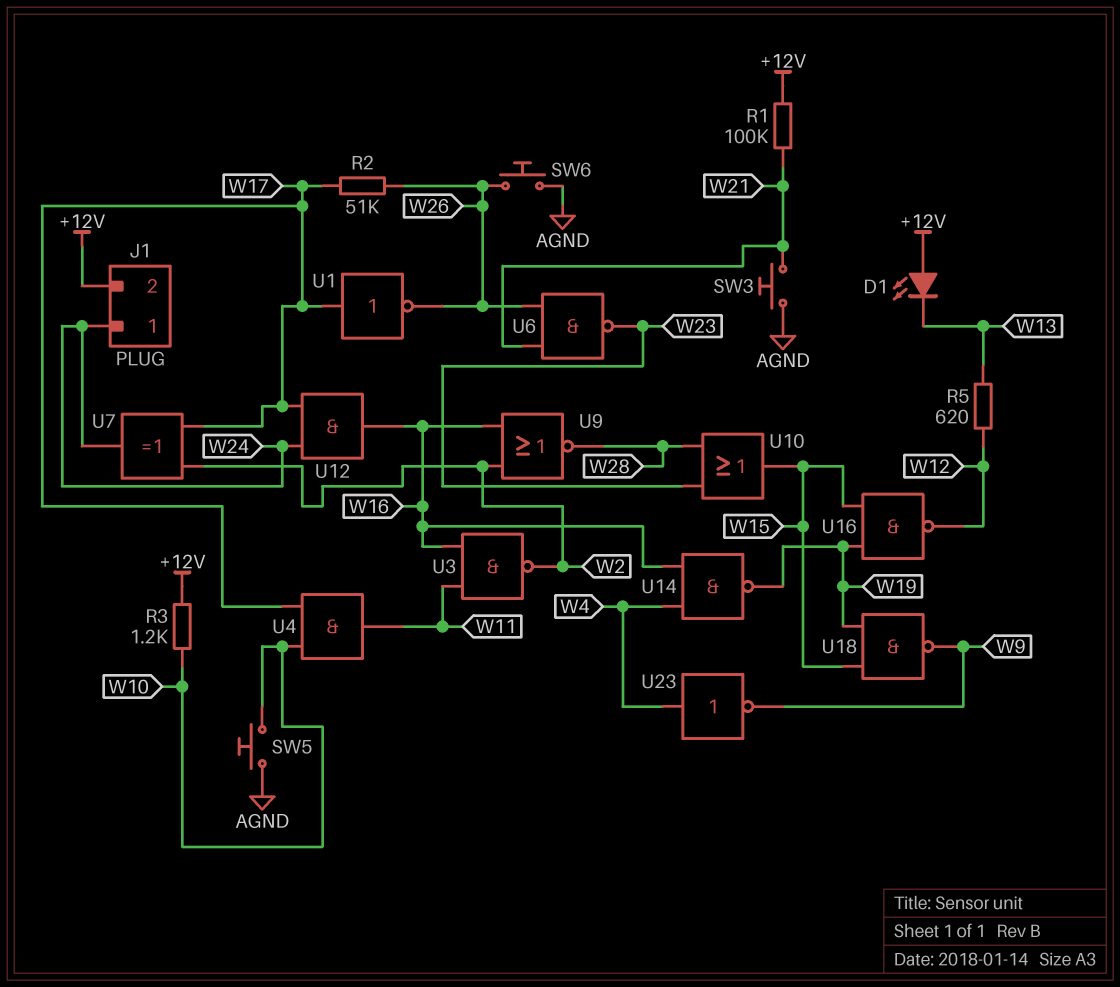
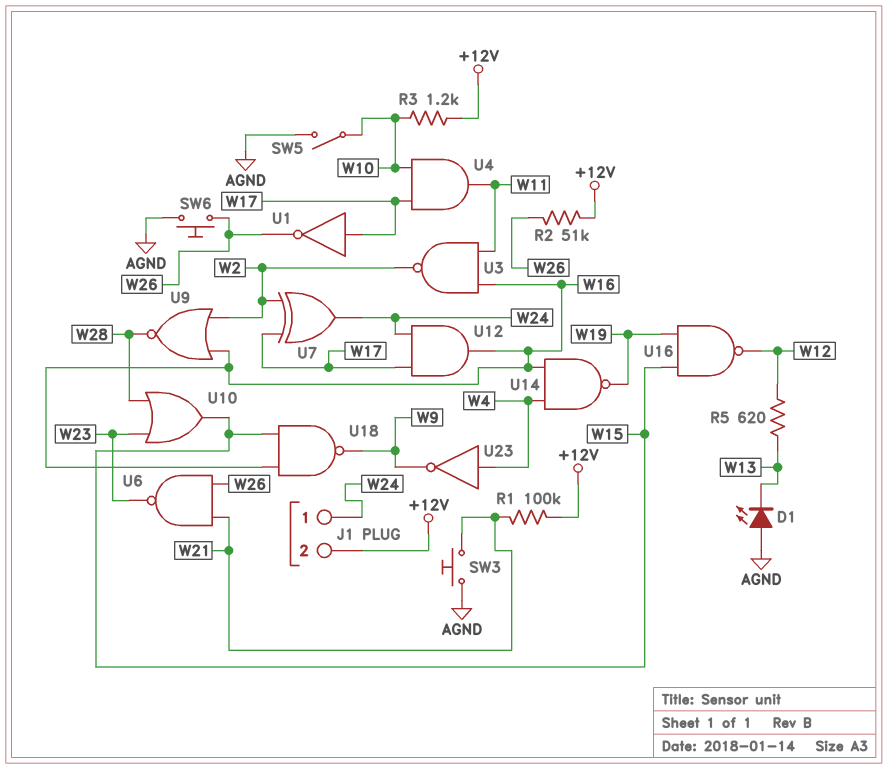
D1: LED (A +12V, K W13) -> LED (A AGND, K W13)
R2: 51k (W17, W26) -> 51k (+12V, W26)
SW5: button (AGND, W10) -> switch (AGND, W10)
U18: NAND (in W15, in W19, out W9) -> NAND (in W15, in W16, out W9)

